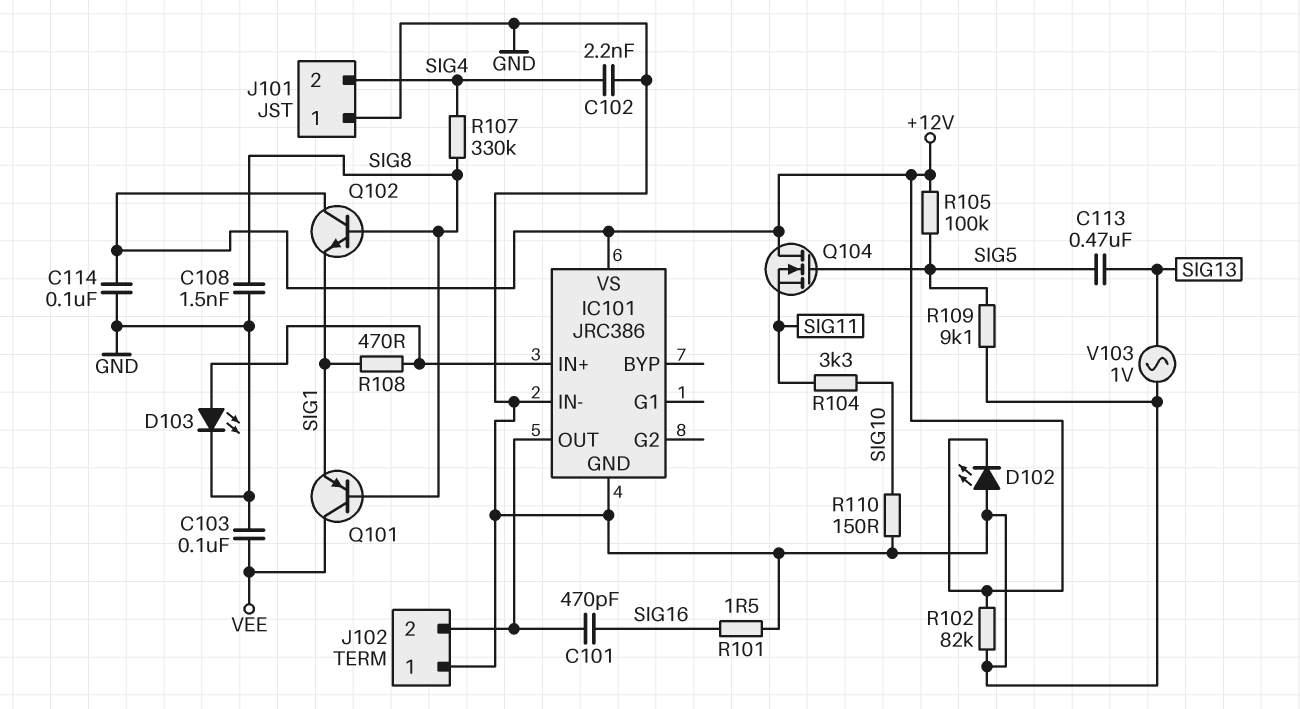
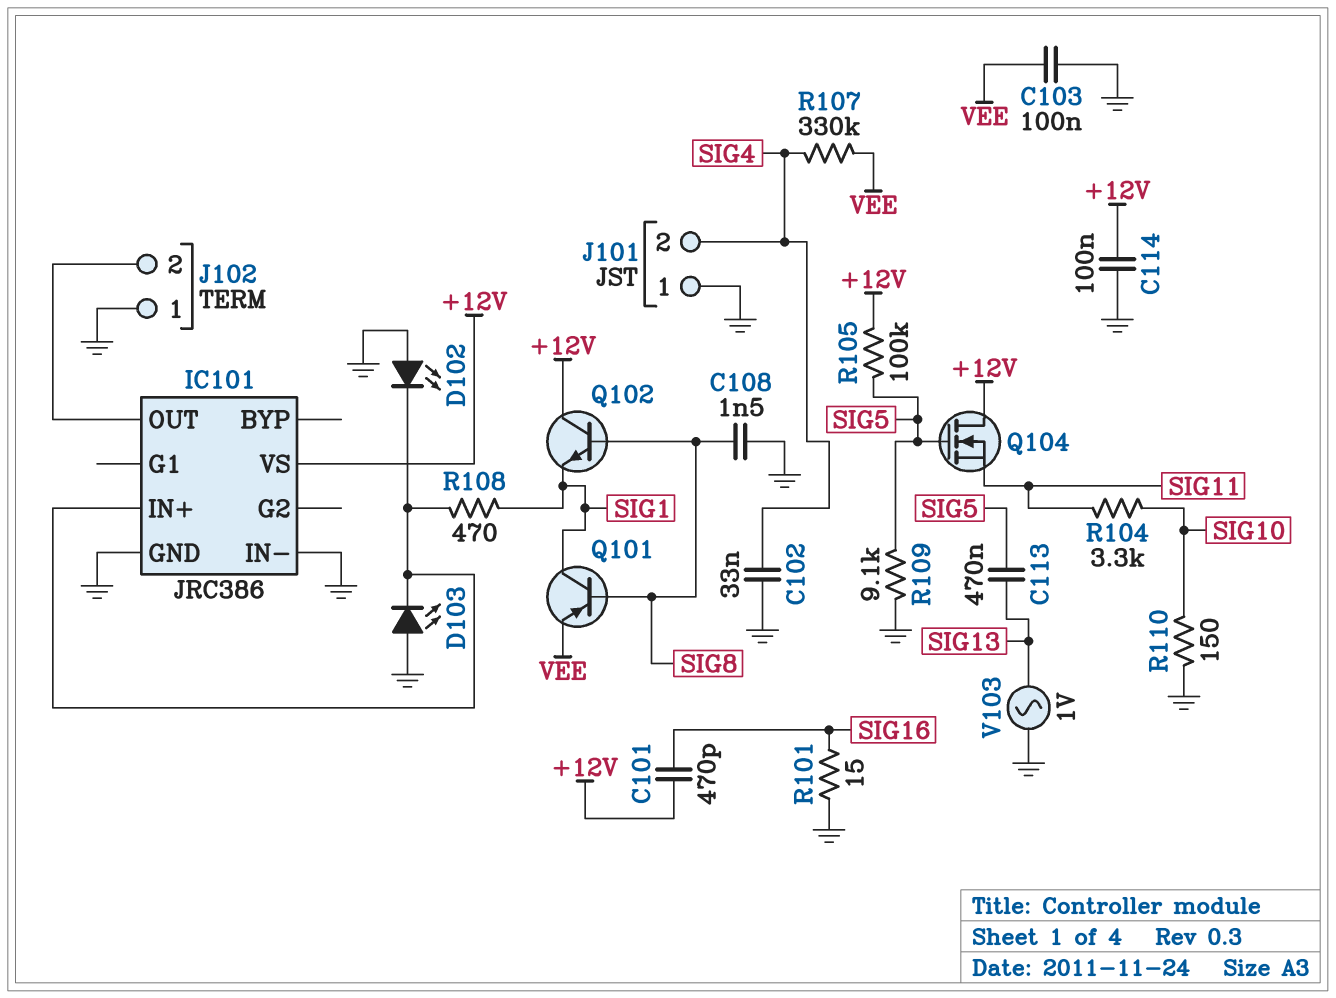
C101: 470pF (IC101/OUT, SIG16) -> 470pF (+12V, SIG16)
C102: 2.2nF (GND, SIG4) -> 33nF (GND, SIG4)
D102: LED (A GND, K +12V) -> LED (A GND, K IC101/IN+)
D103: LED (A IC101/IN+, K GND) -> LED (A GND, K IC101/IN+)
Q101: PNP (B SIG8, C VEE, E SIG1) -> PNP (B SIG8, C SIG1, E VEE)
R101: 1.5 (GND, SIG16) -> 15 (GND, SIG16)
R102: 82k (+12V, GND) -> none
R107: 330k (SIG4, SIG8) -> 330k (SIG4, VEE)

